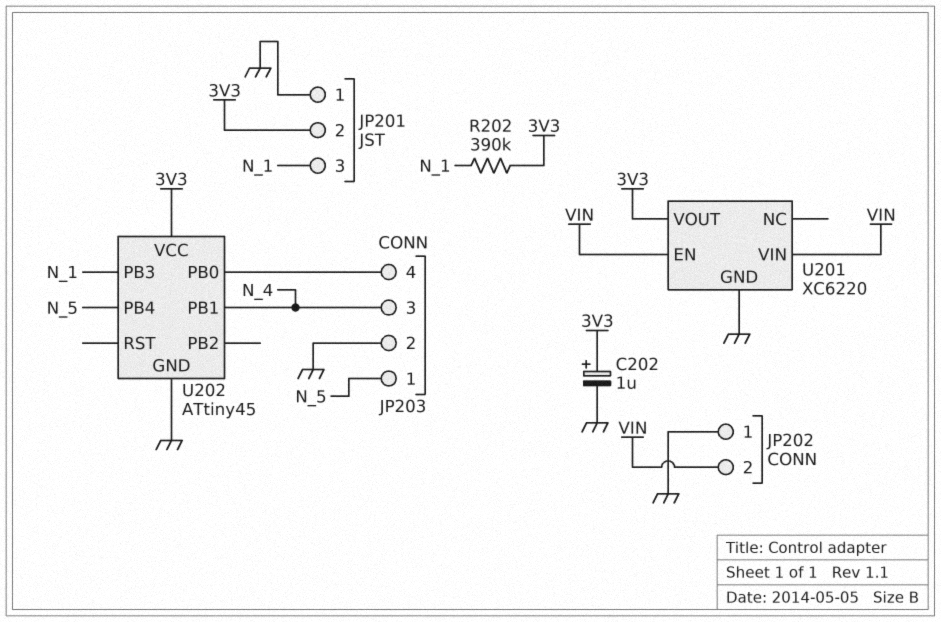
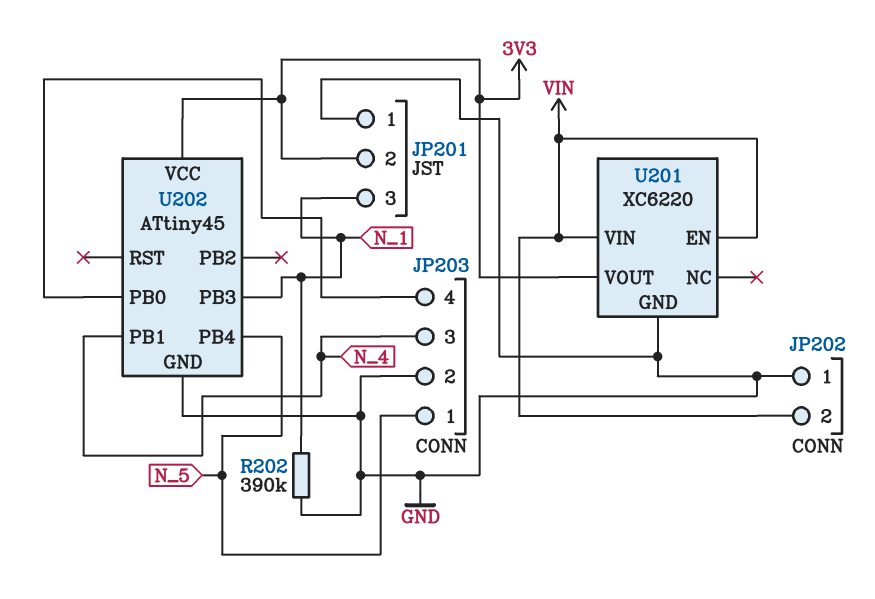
C202: 1uF (plus 3V3, minus GND) -> none
R202: 390k (3V3, N_1) -> 390k (GND, N_1)

